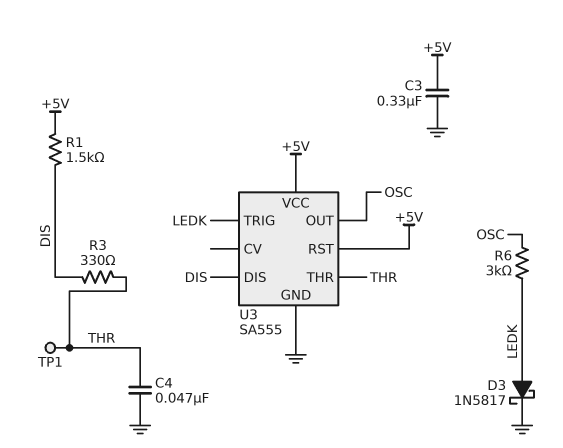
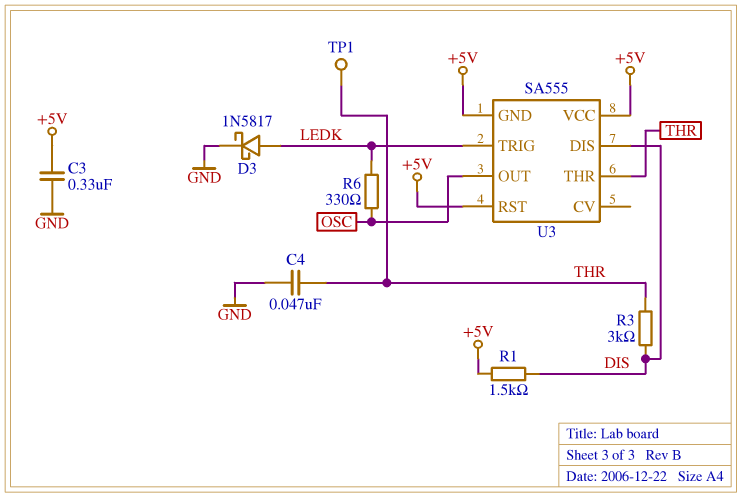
R3: 330 (DIS, THR) -> 3k (DIS, THR)
R6: 3k (LEDK, OSC) -> 330 (LEDK, OSC)
U3 pin GND: GND -> +5V

